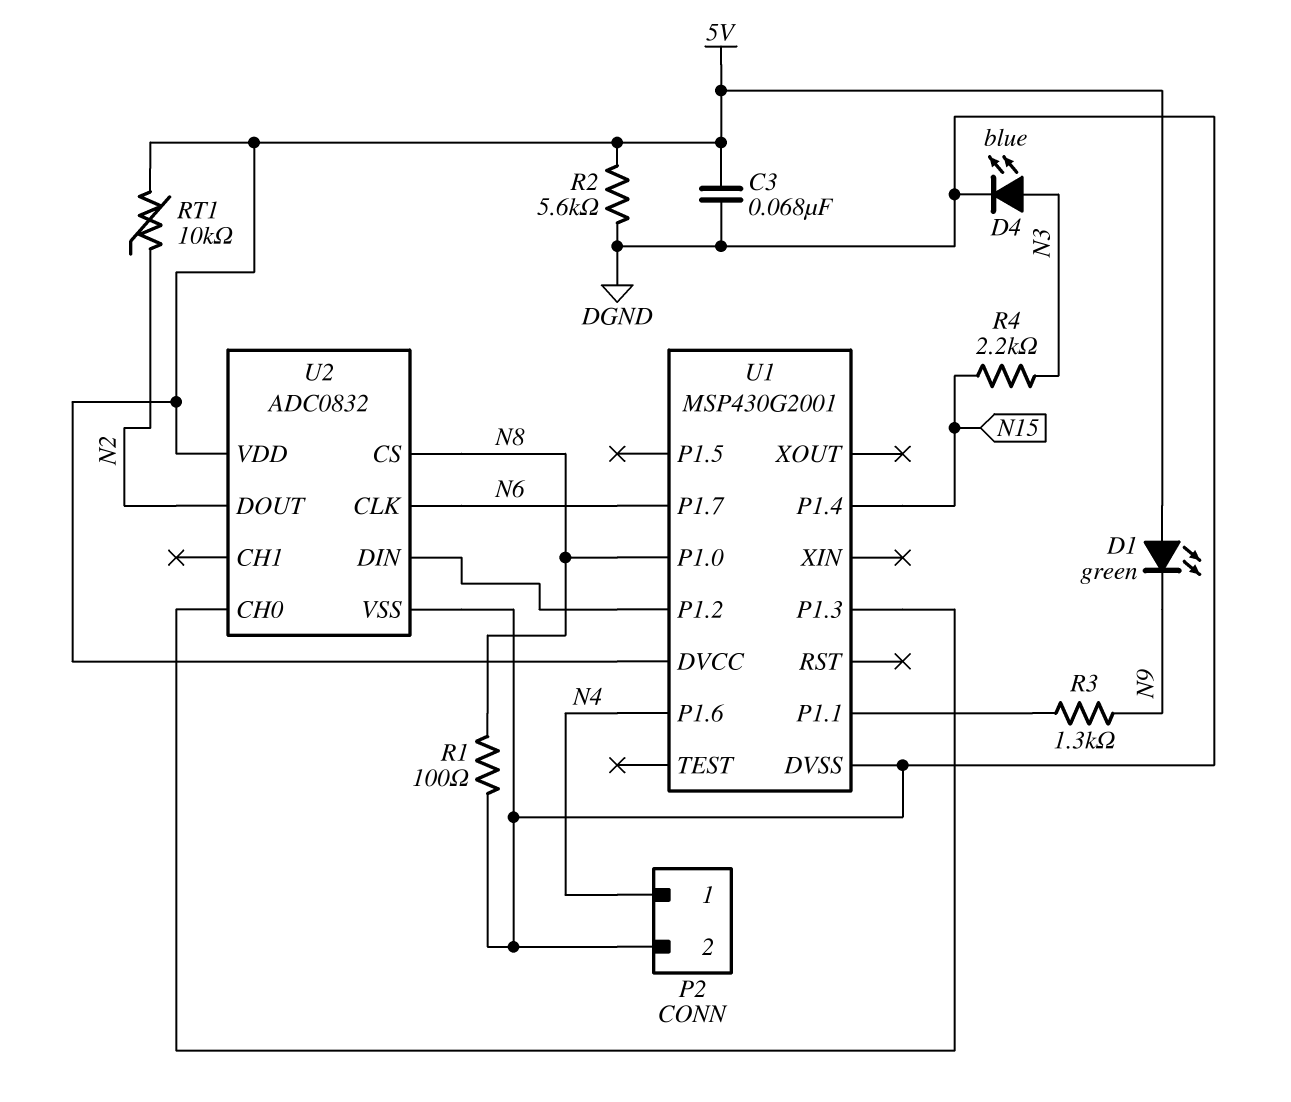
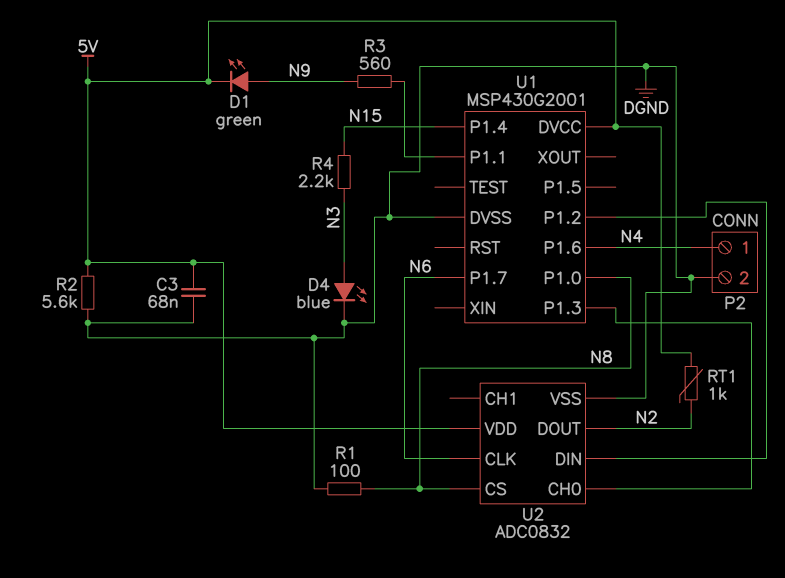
D1: LED green (A 5V, K N9) -> LED green (A N9, K 5V)
R3: 1.3k (N9, U1/P1.1) -> 560 (N9, U1/P1.1)
RT1: 10k (5V, N2) -> 1k (5V, N2)

